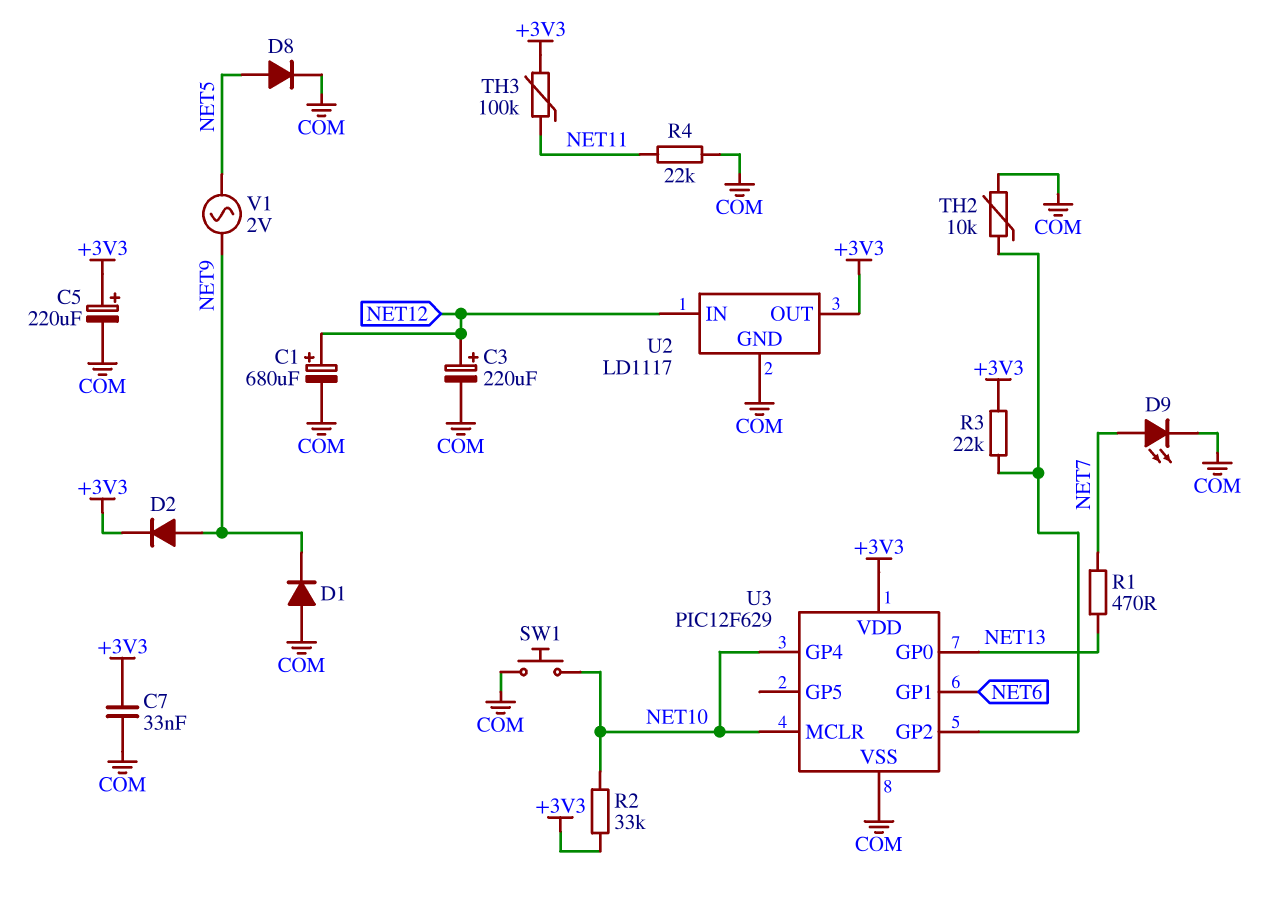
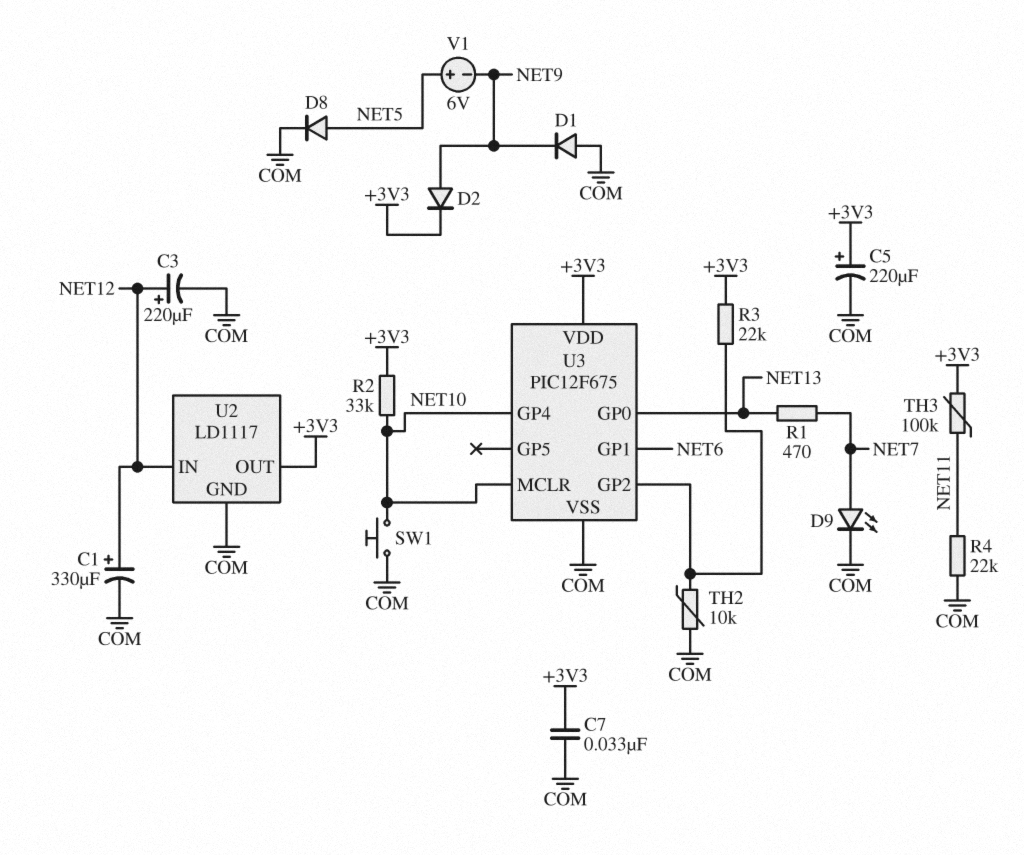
C1: 680uF (plus NET12, minus COM) -> 330uF (plus NET12, minus COM)
U3: PIC12F629 -> PIC12F675
V1: AC 2V (NET5, NET9) -> 6V (plus NET5, minus NET9)

